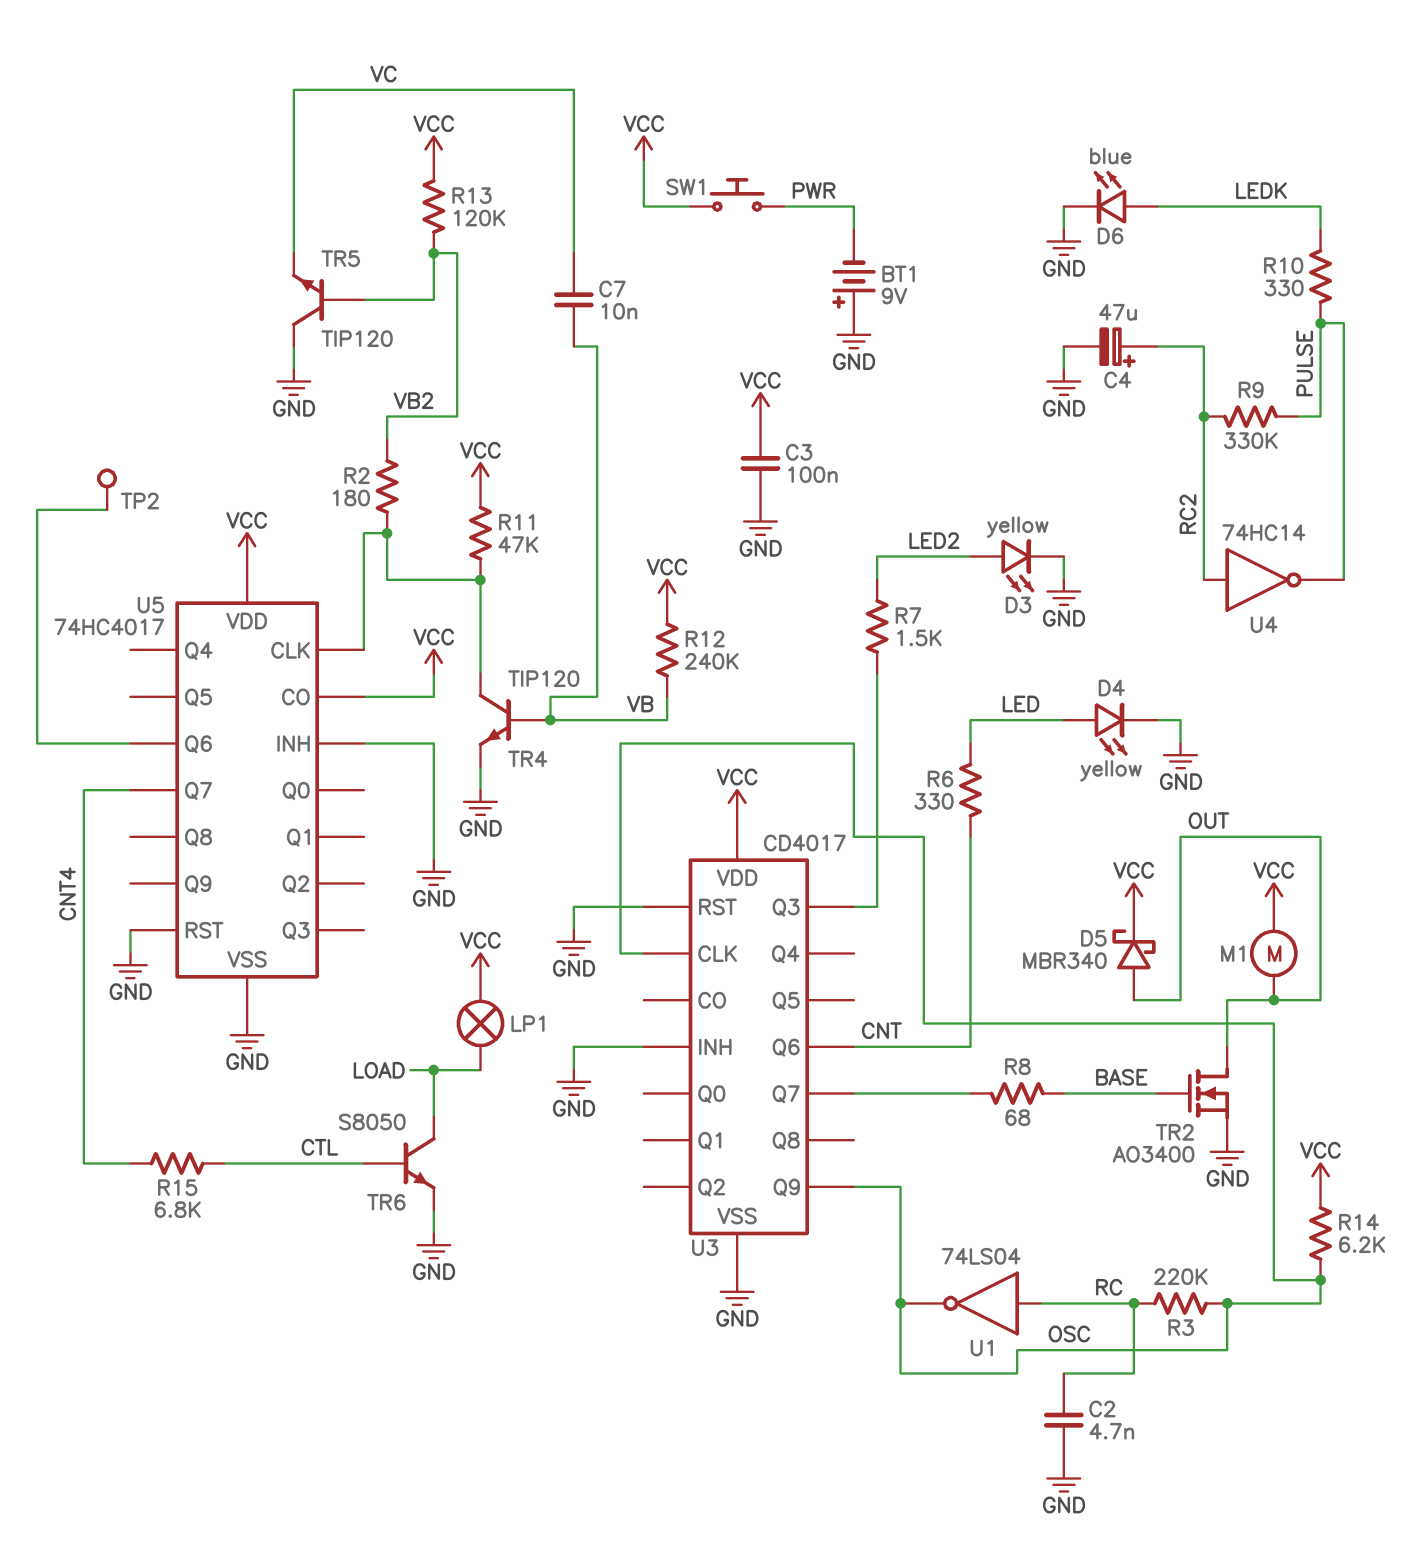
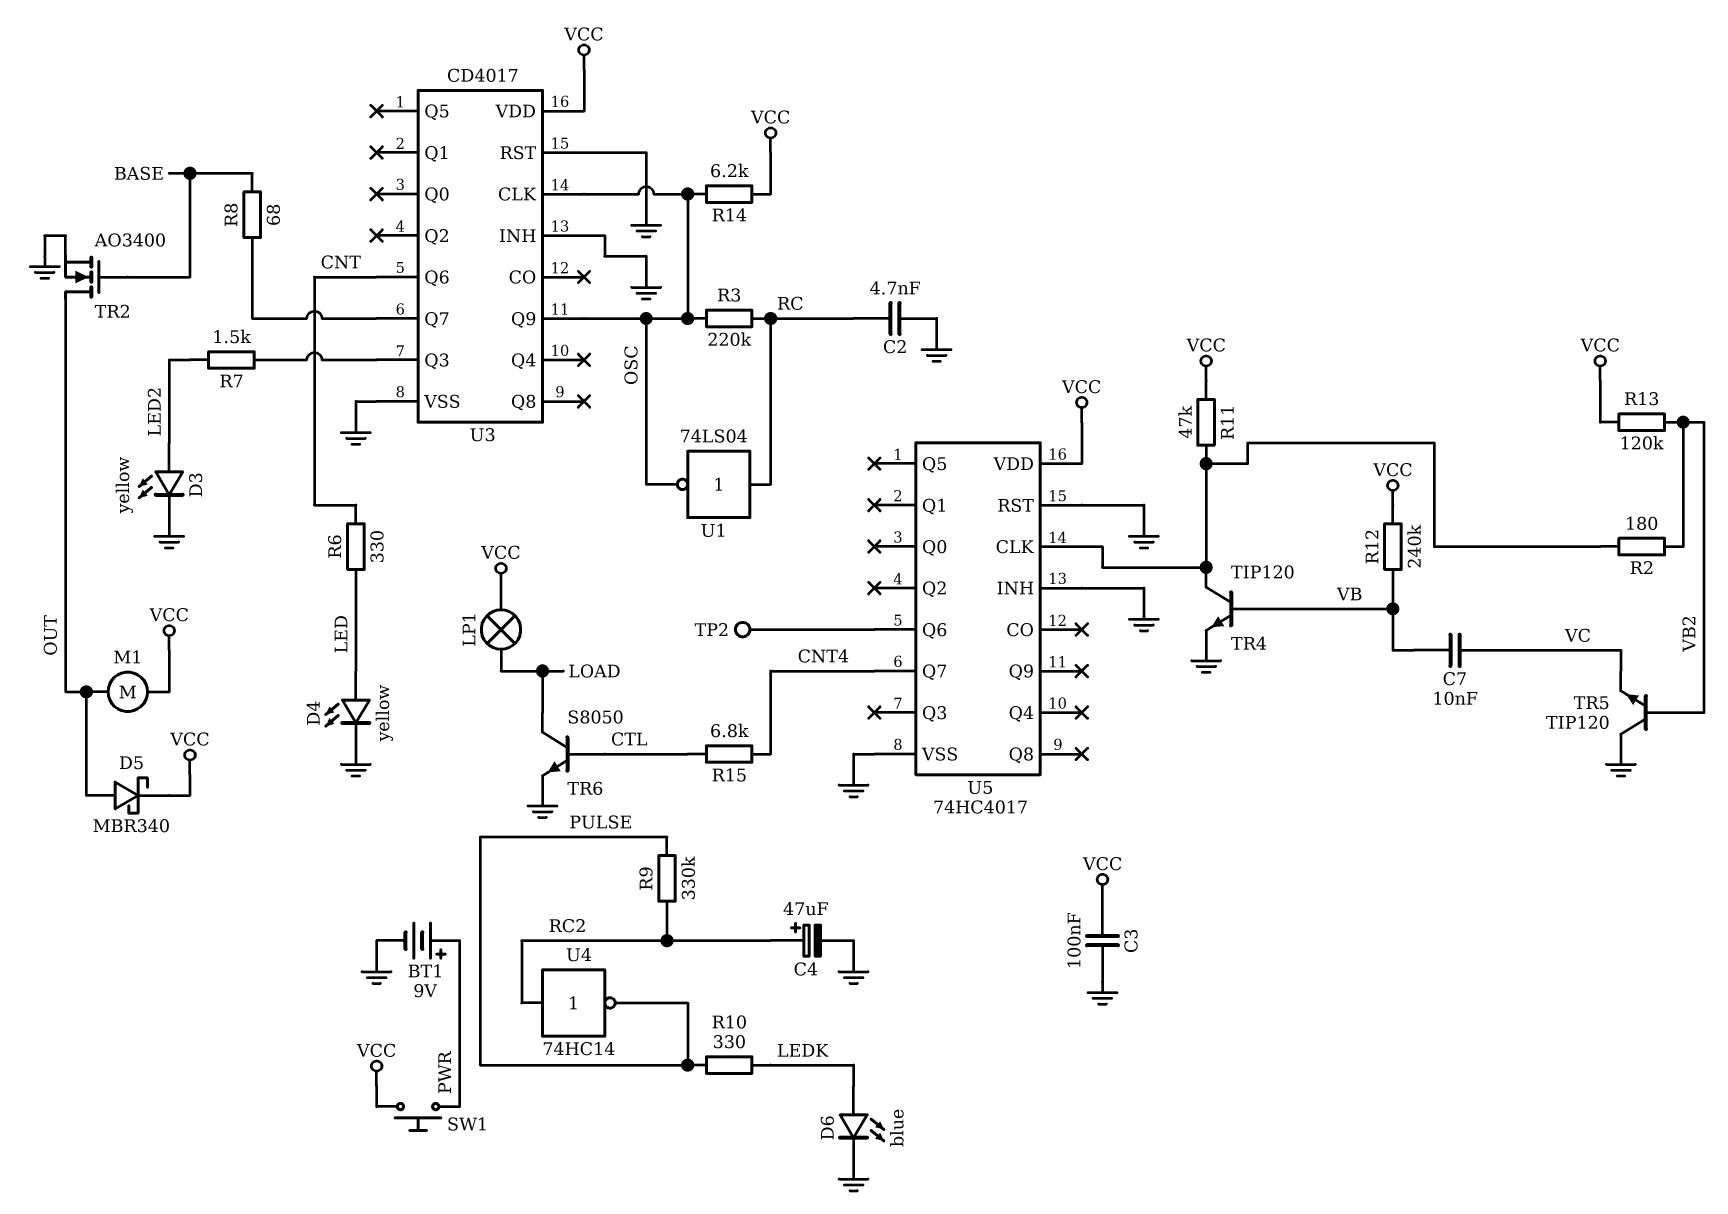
BT1: 9V (plus GND, minus PWR) -> 9V (plus PWR, minus GND)
U5 pin CO: VCC -> none

